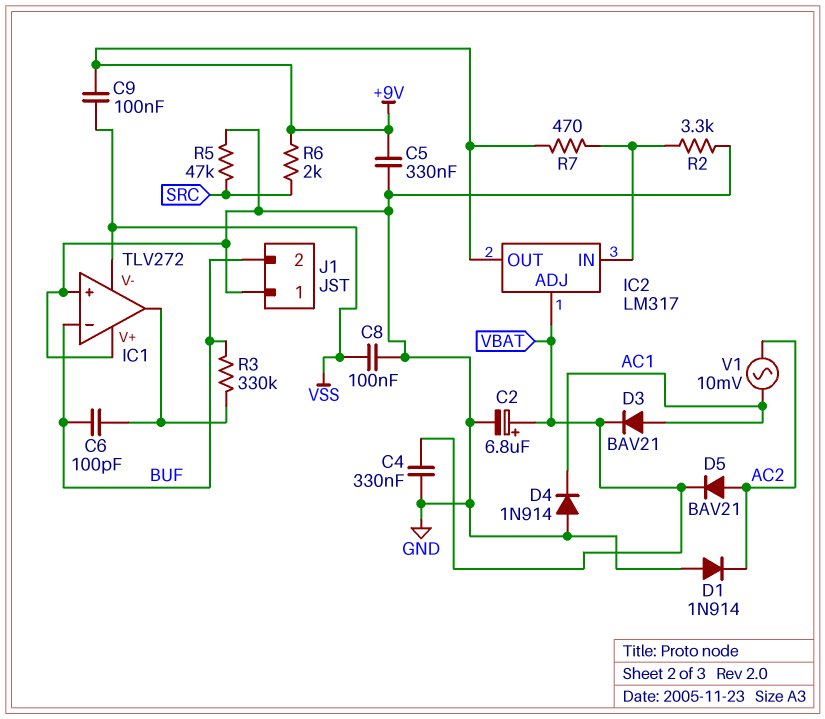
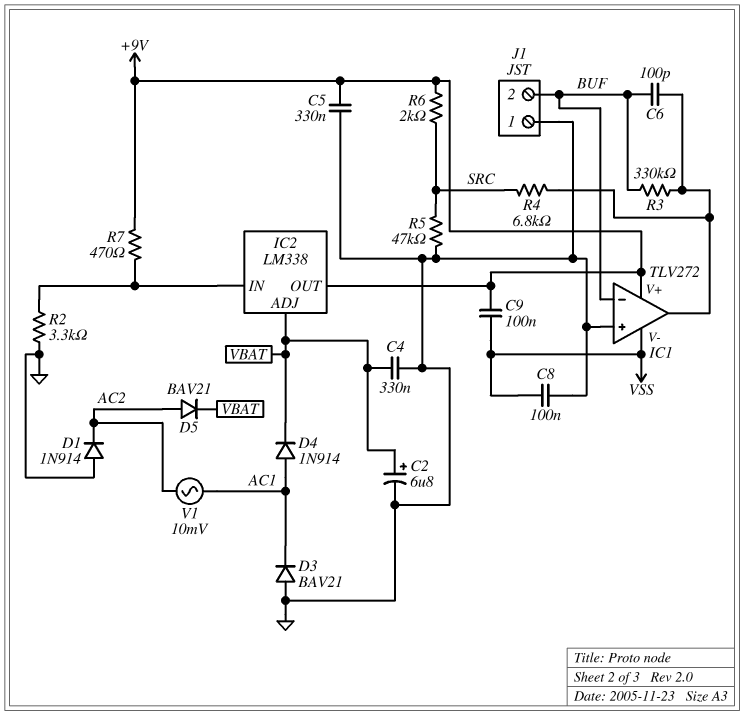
D3: diode BAV21 (A AC1, K VBAT) -> diode BAV21 (A GND, K AC1)
D4: diode 1N914 (A GND, K AC1) -> diode 1N914 (A AC1, K VBAT)
IC1 pin V+: GND -> +9V
IC2: LM317 -> LM338
R4: none -> 6.8k (IC1/out, SRC)

